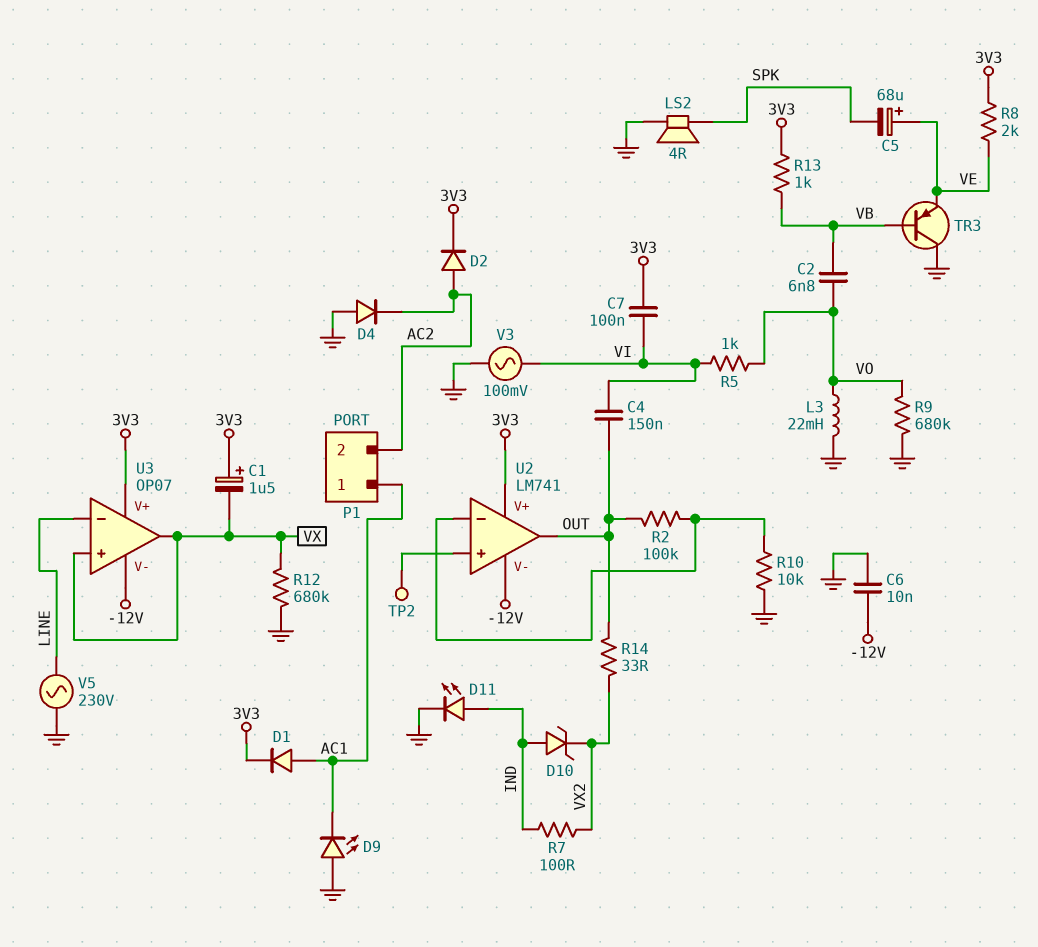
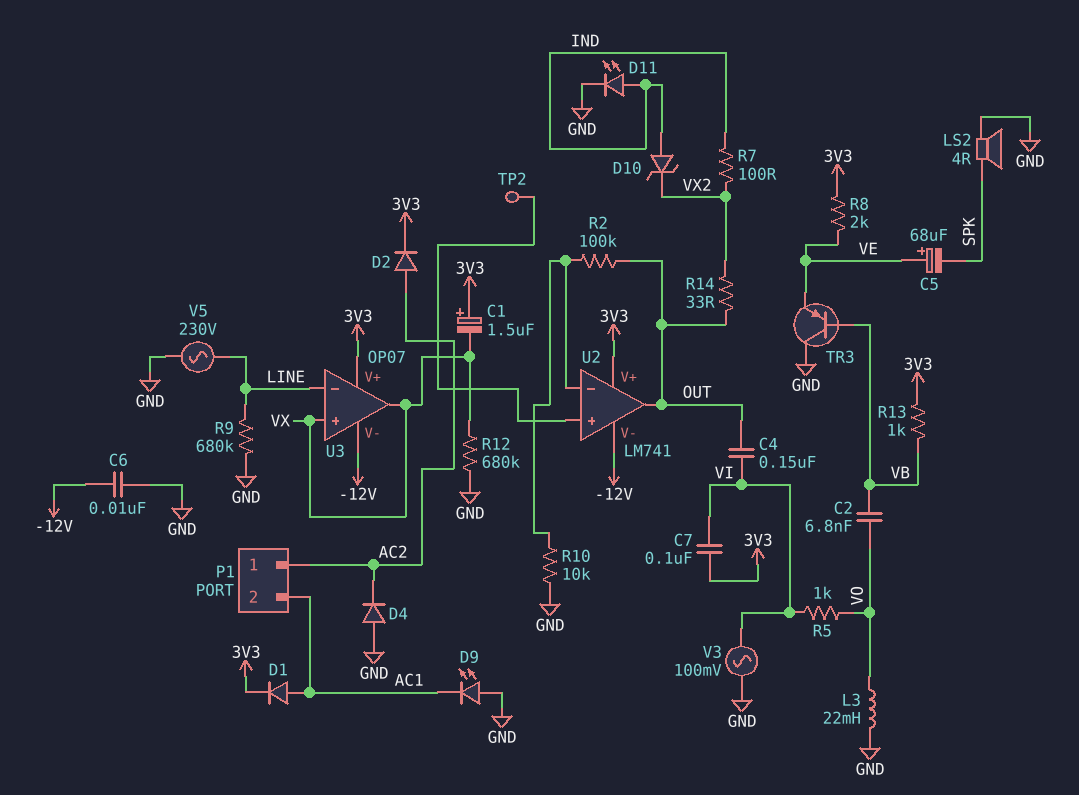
P1 pin 1: AC1 -> AC2
P1 pin 2: AC2 -> AC1
R9: 680k (GND, VO) -> 680k (GND, LINE)

